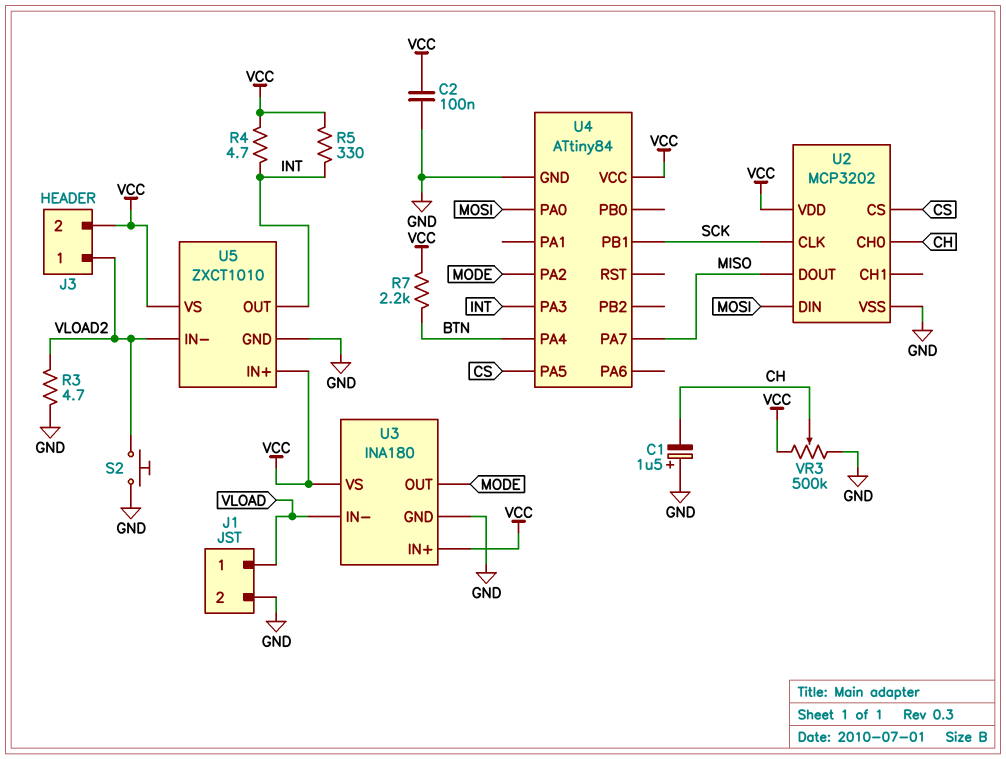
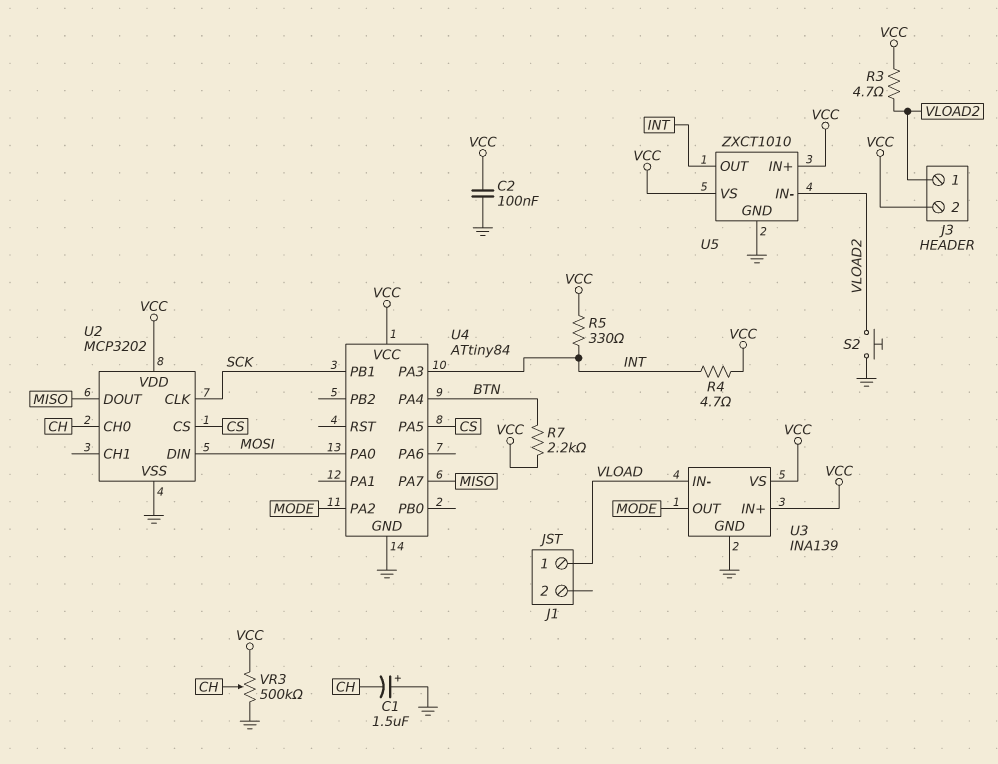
J1 pin 2: GND -> none
R3: 4.7 (GND, VLOAD2) -> 4.7 (VCC, VLOAD2)
U3: INA180 -> INA139

